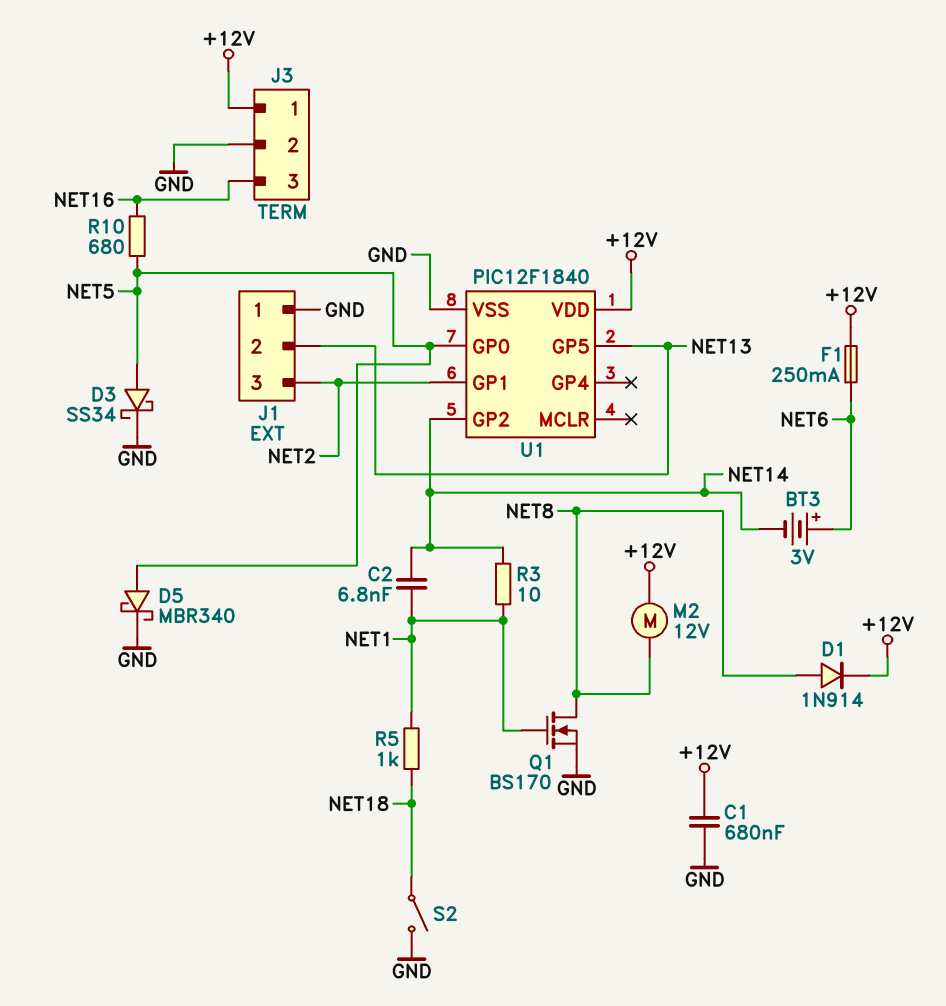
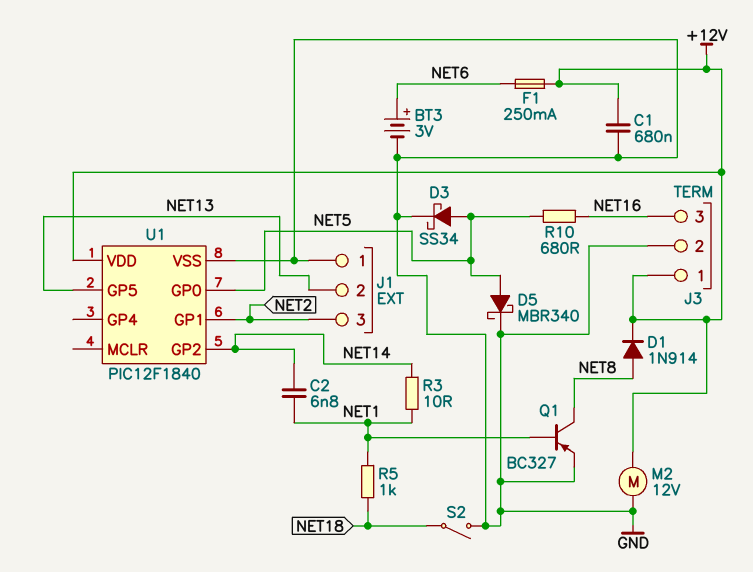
BT3: 3V (plus NET6, minus NET14) -> 3V (plus NET6, minus GND)
M2: motor 12V (+12V, NET8) -> motor 12V (+12V, GND)
Q1: NMOS BS170 (G NET1, D NET8, S GND) -> PNP BC327 (B NET1, C NET8, E GND)

